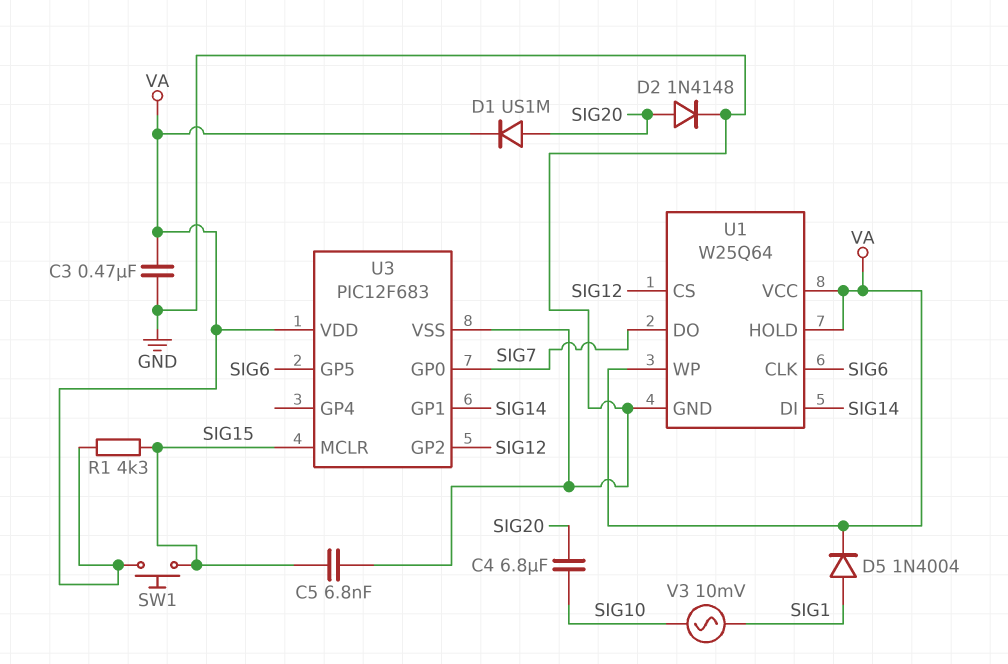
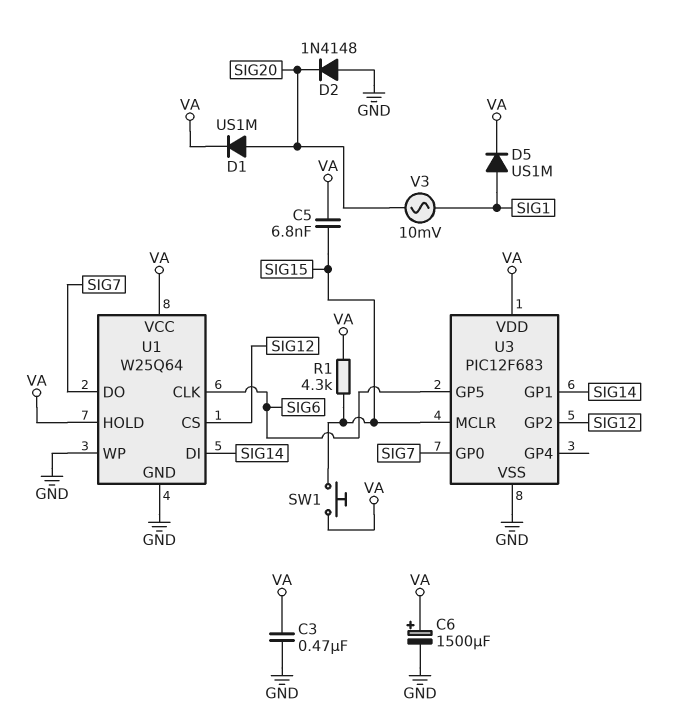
C4: 6.8uF (SIG10, SIG20) -> none
C5: 6.8nF (GND, SIG15) -> 6.8nF (SIG15, VA)
C6: none -> 1500uF (plus VA, minus GND)
D2: diode 1N4148 (A SIG20, K GND) -> diode 1N4148 (A GND, K SIG20)
D5: diode 1N4004 (A SIG1, K VA) -> diode US1M (A SIG1, K VA)
U1 pin WP: VA -> GND
V3: AC 10mV (SIG1, SIG10) -> AC 10mV (SIG1, SIG20)

